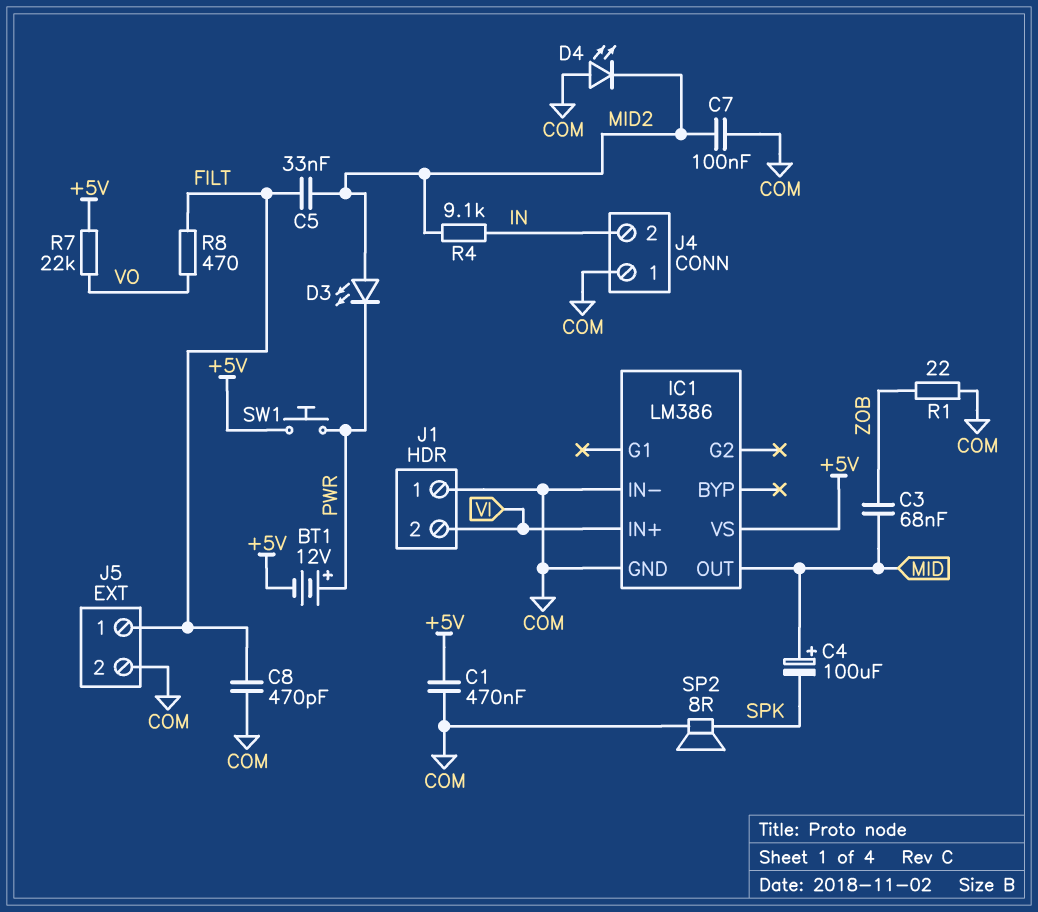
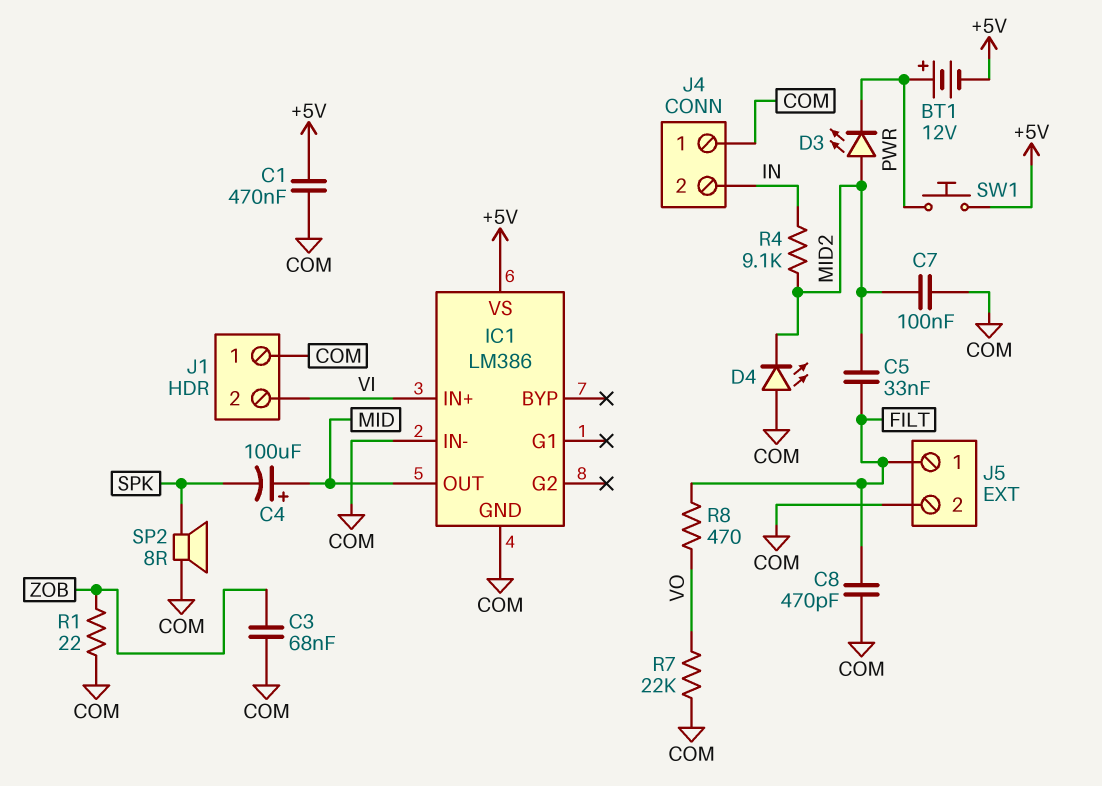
C3: 68nF (MID, ZOB) -> 68nF (COM, ZOB)
R7: 22k (+5V, VO) -> 22k (COM, VO)

